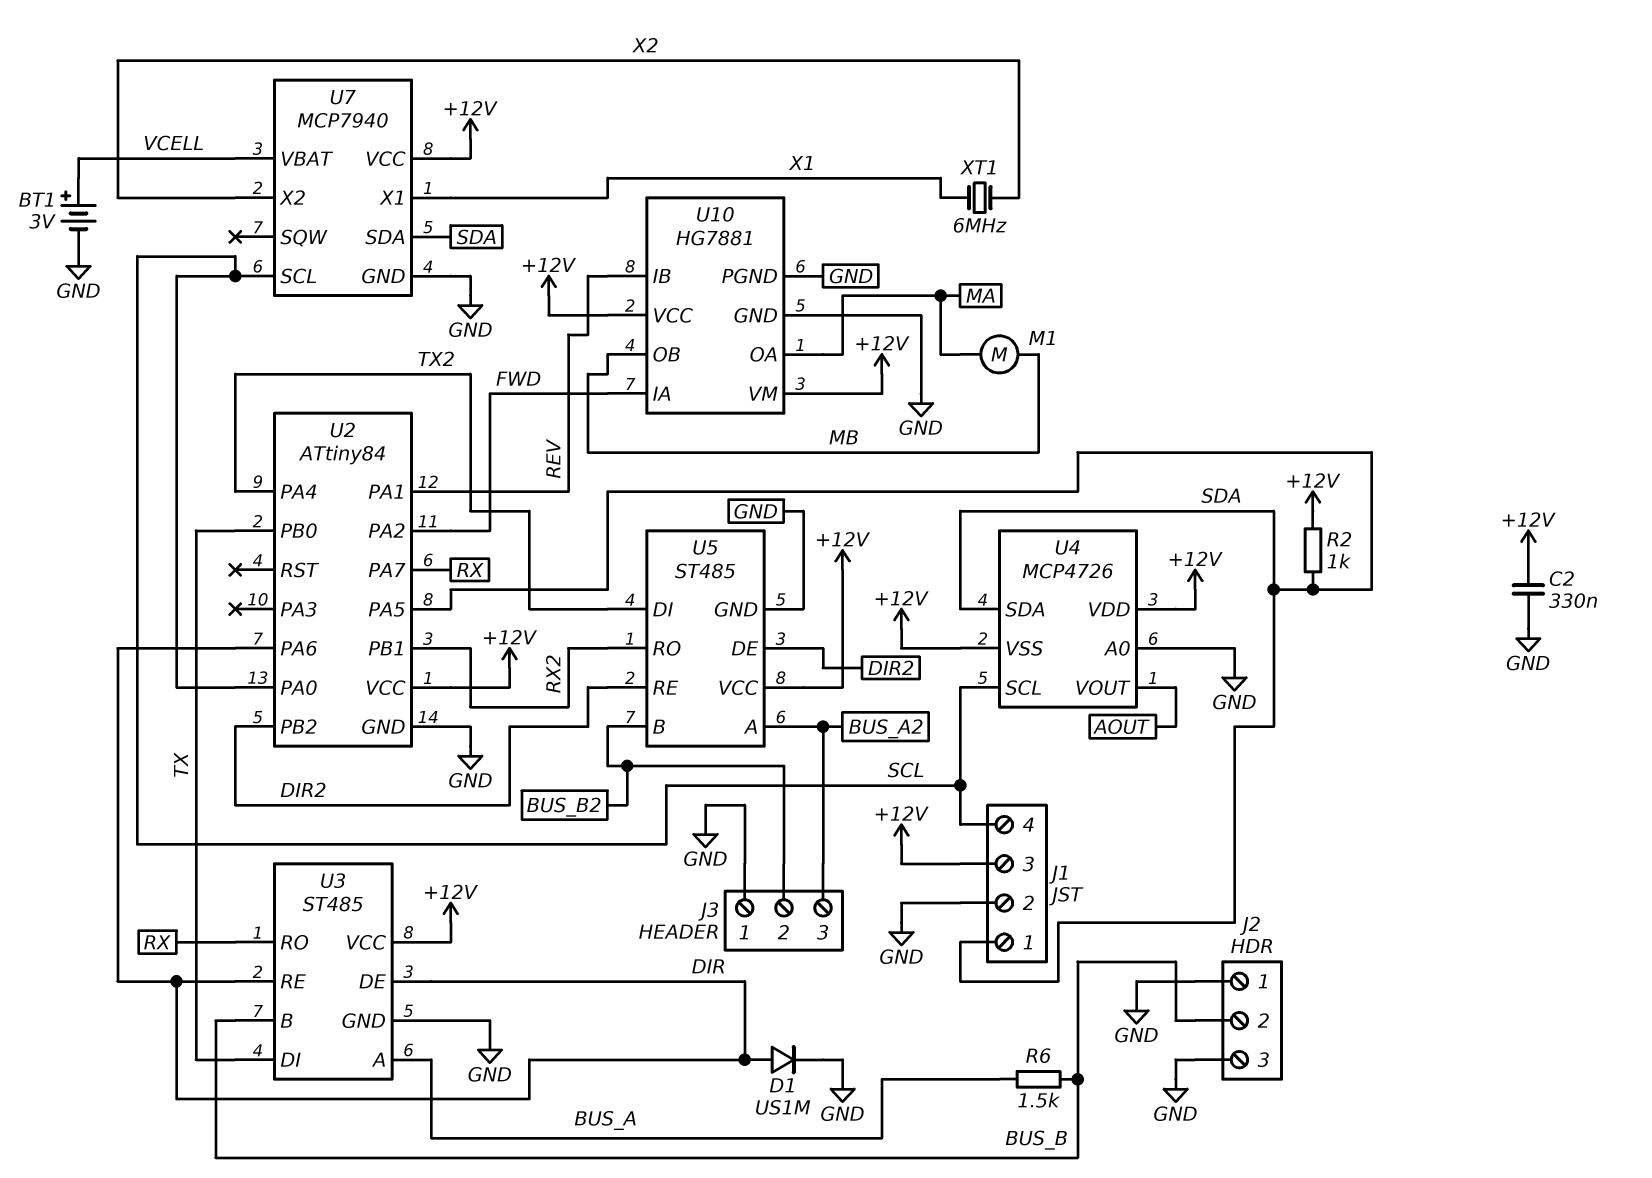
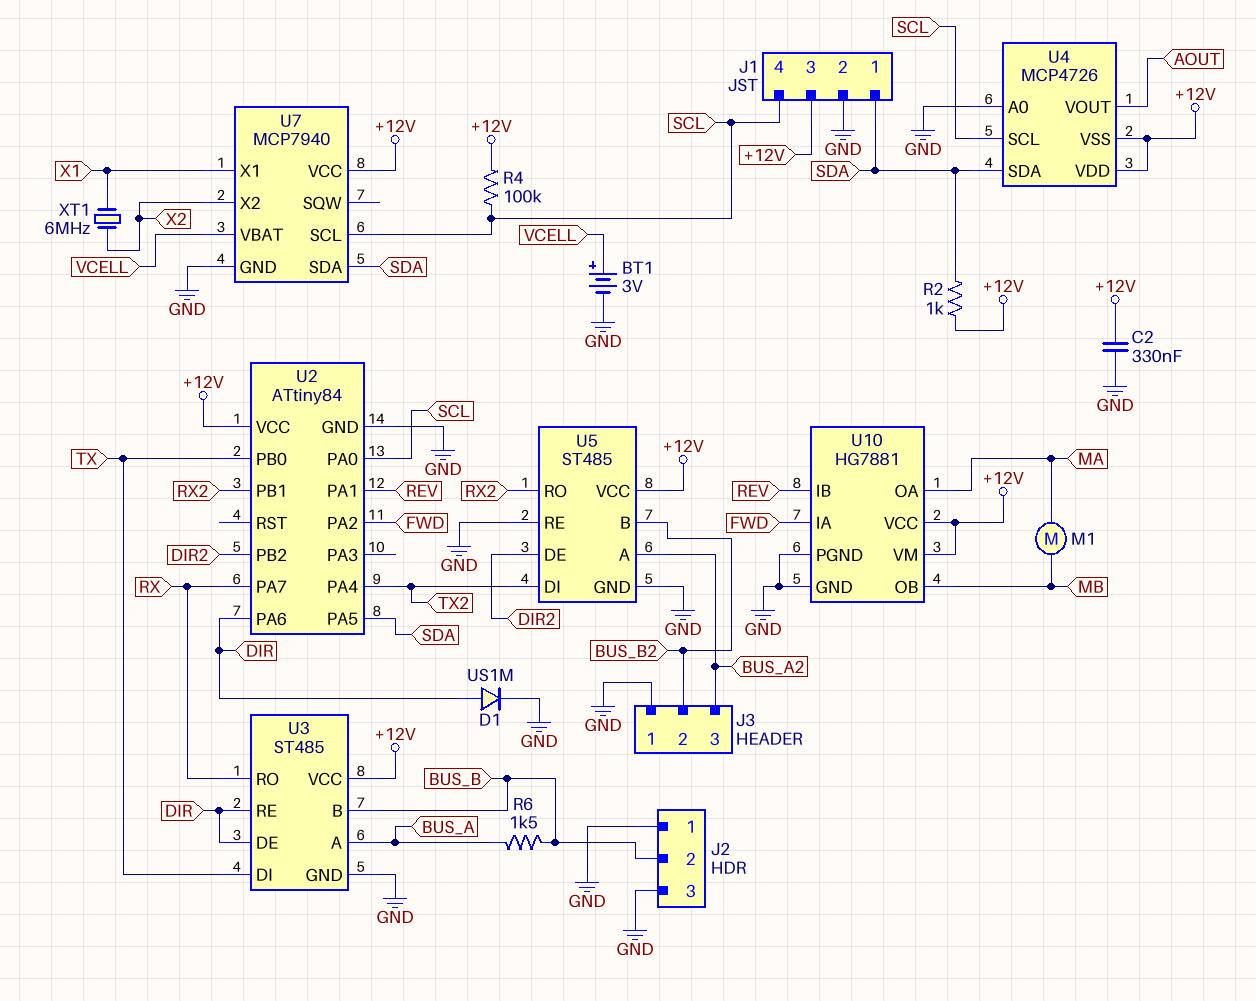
R4: none -> 100k (+12V, SCL)
U5 pin RE: DIR2 -> GND

